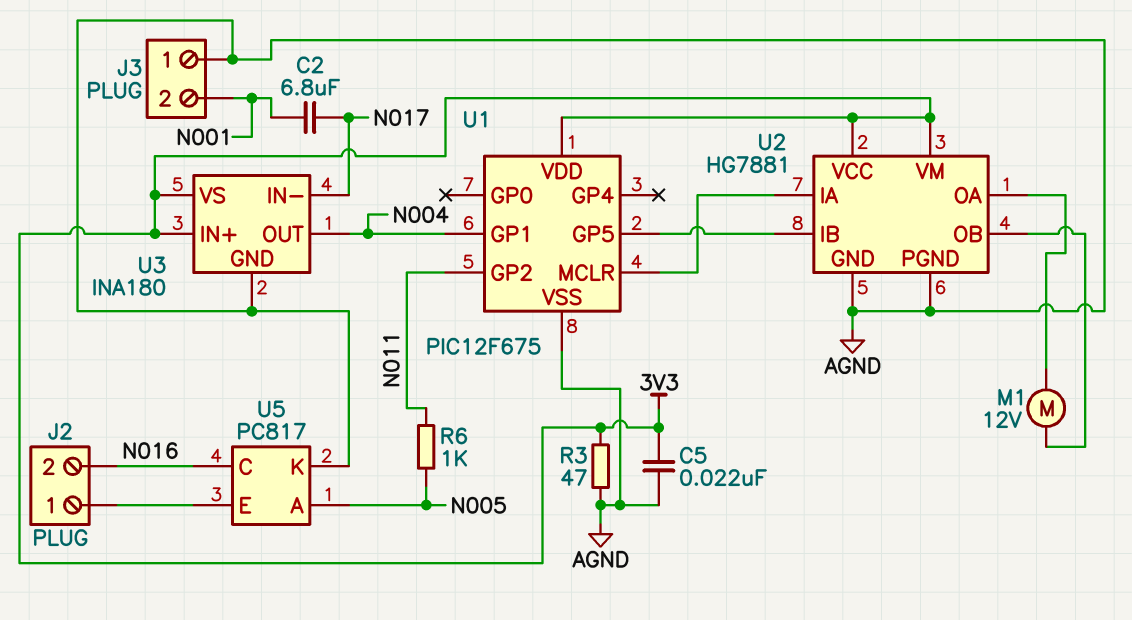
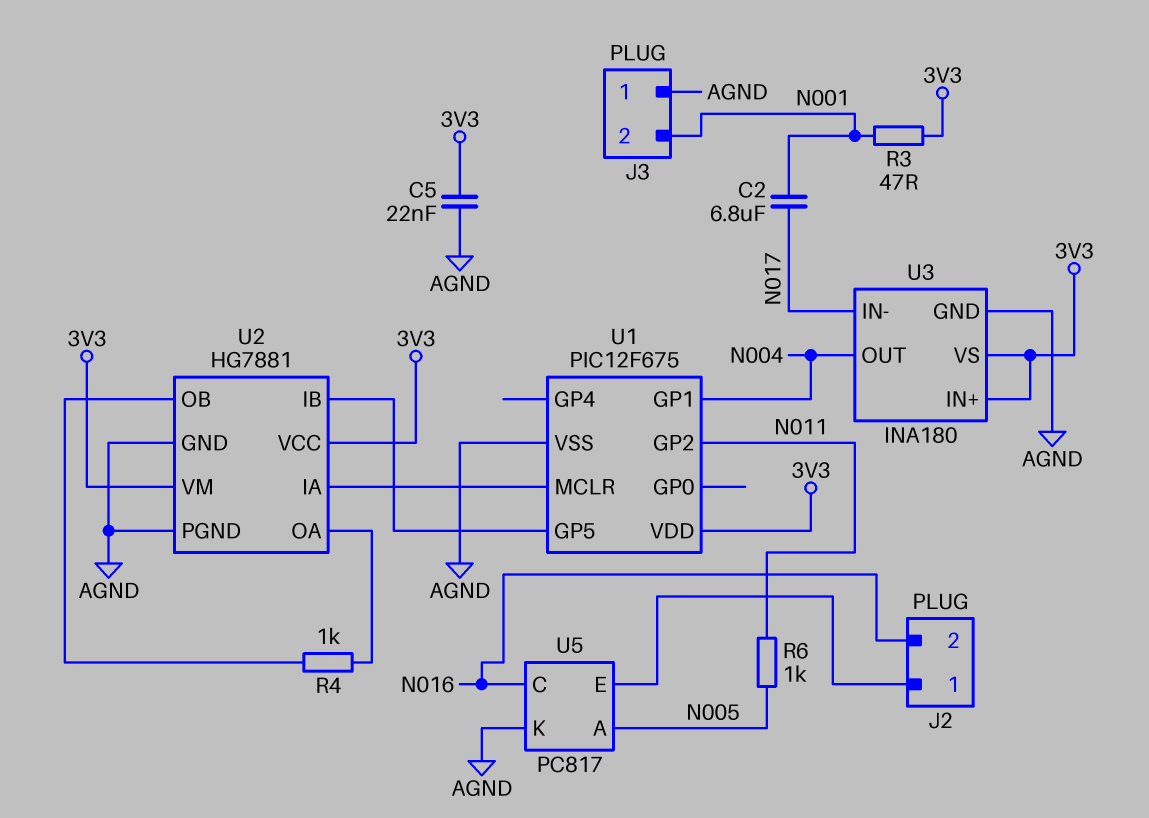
M1: motor 12V (U2/OA, U2/OB) -> none
R3: 47 (3V3, AGND) -> 47 (3V3, N001)
R4: none -> 1k (U2/OA, U2/OB)

